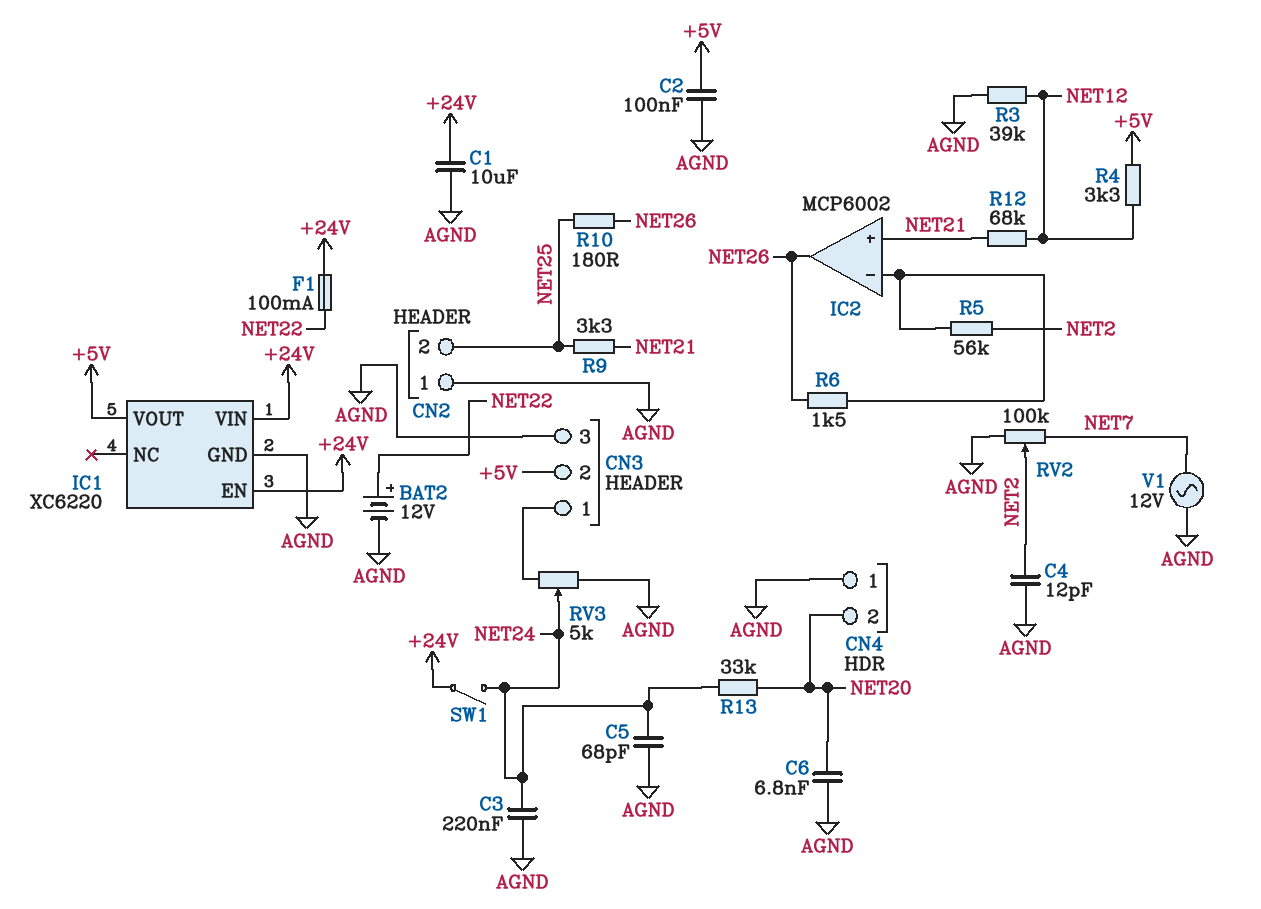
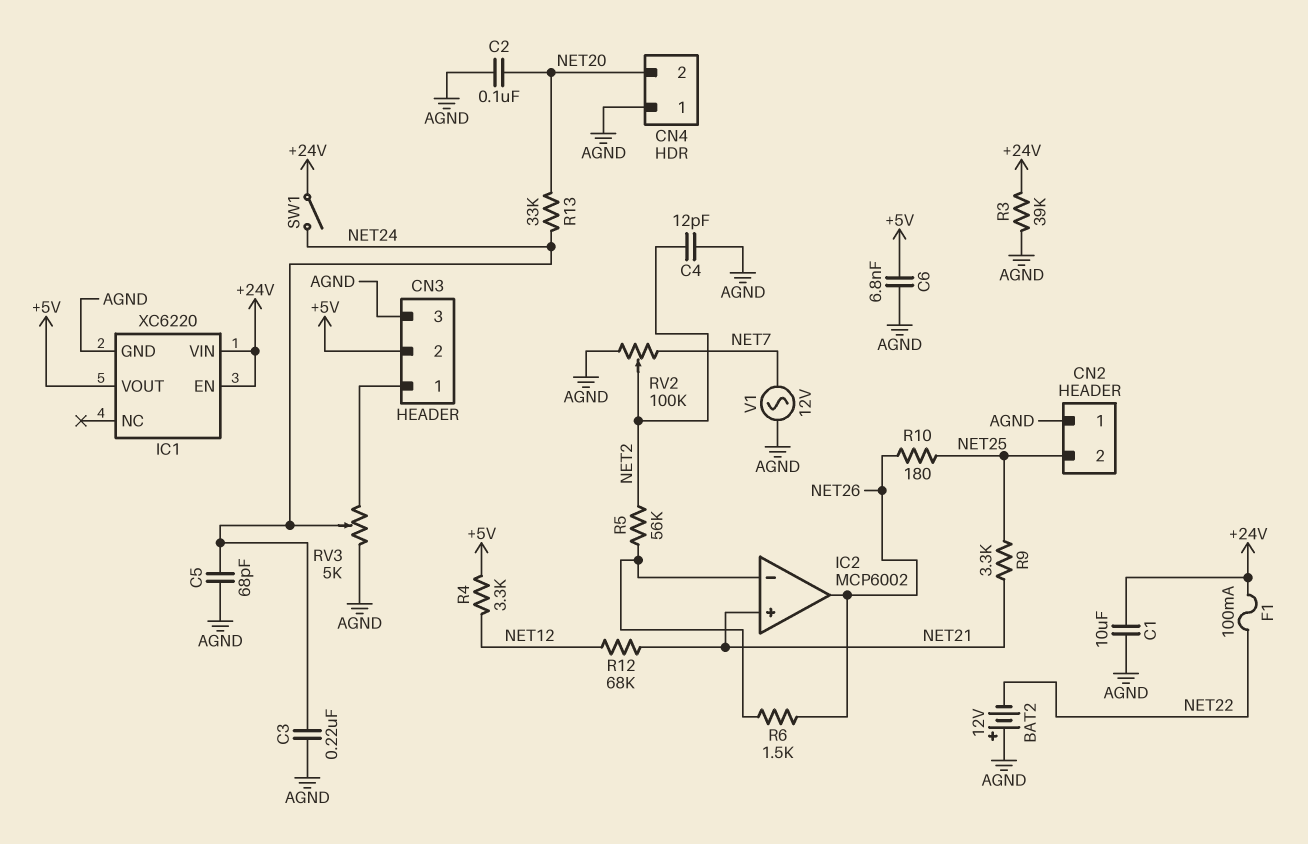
BAT2: 12V (plus NET22, minus AGND) -> 12V (plus AGND, minus NET22)
C2: 100nF (+5V, AGND) -> 100nF (AGND, NET20)
C6: 6.8nF (AGND, NET20) -> 6.8nF (+5V, AGND)
R3: 39k (AGND, NET12) -> 39k (+24V, AGND)

